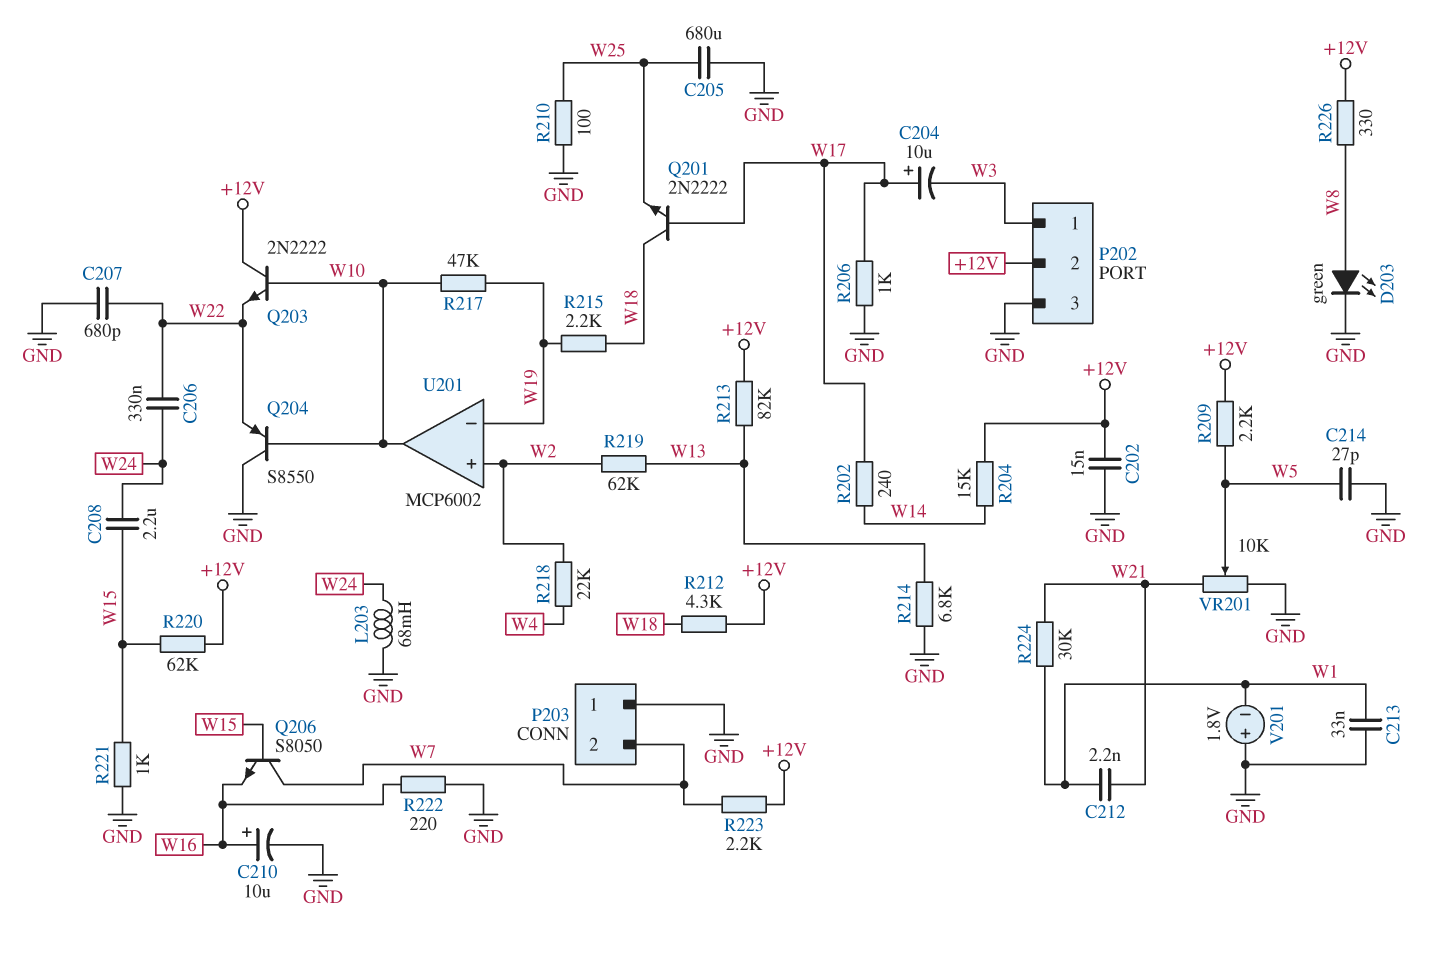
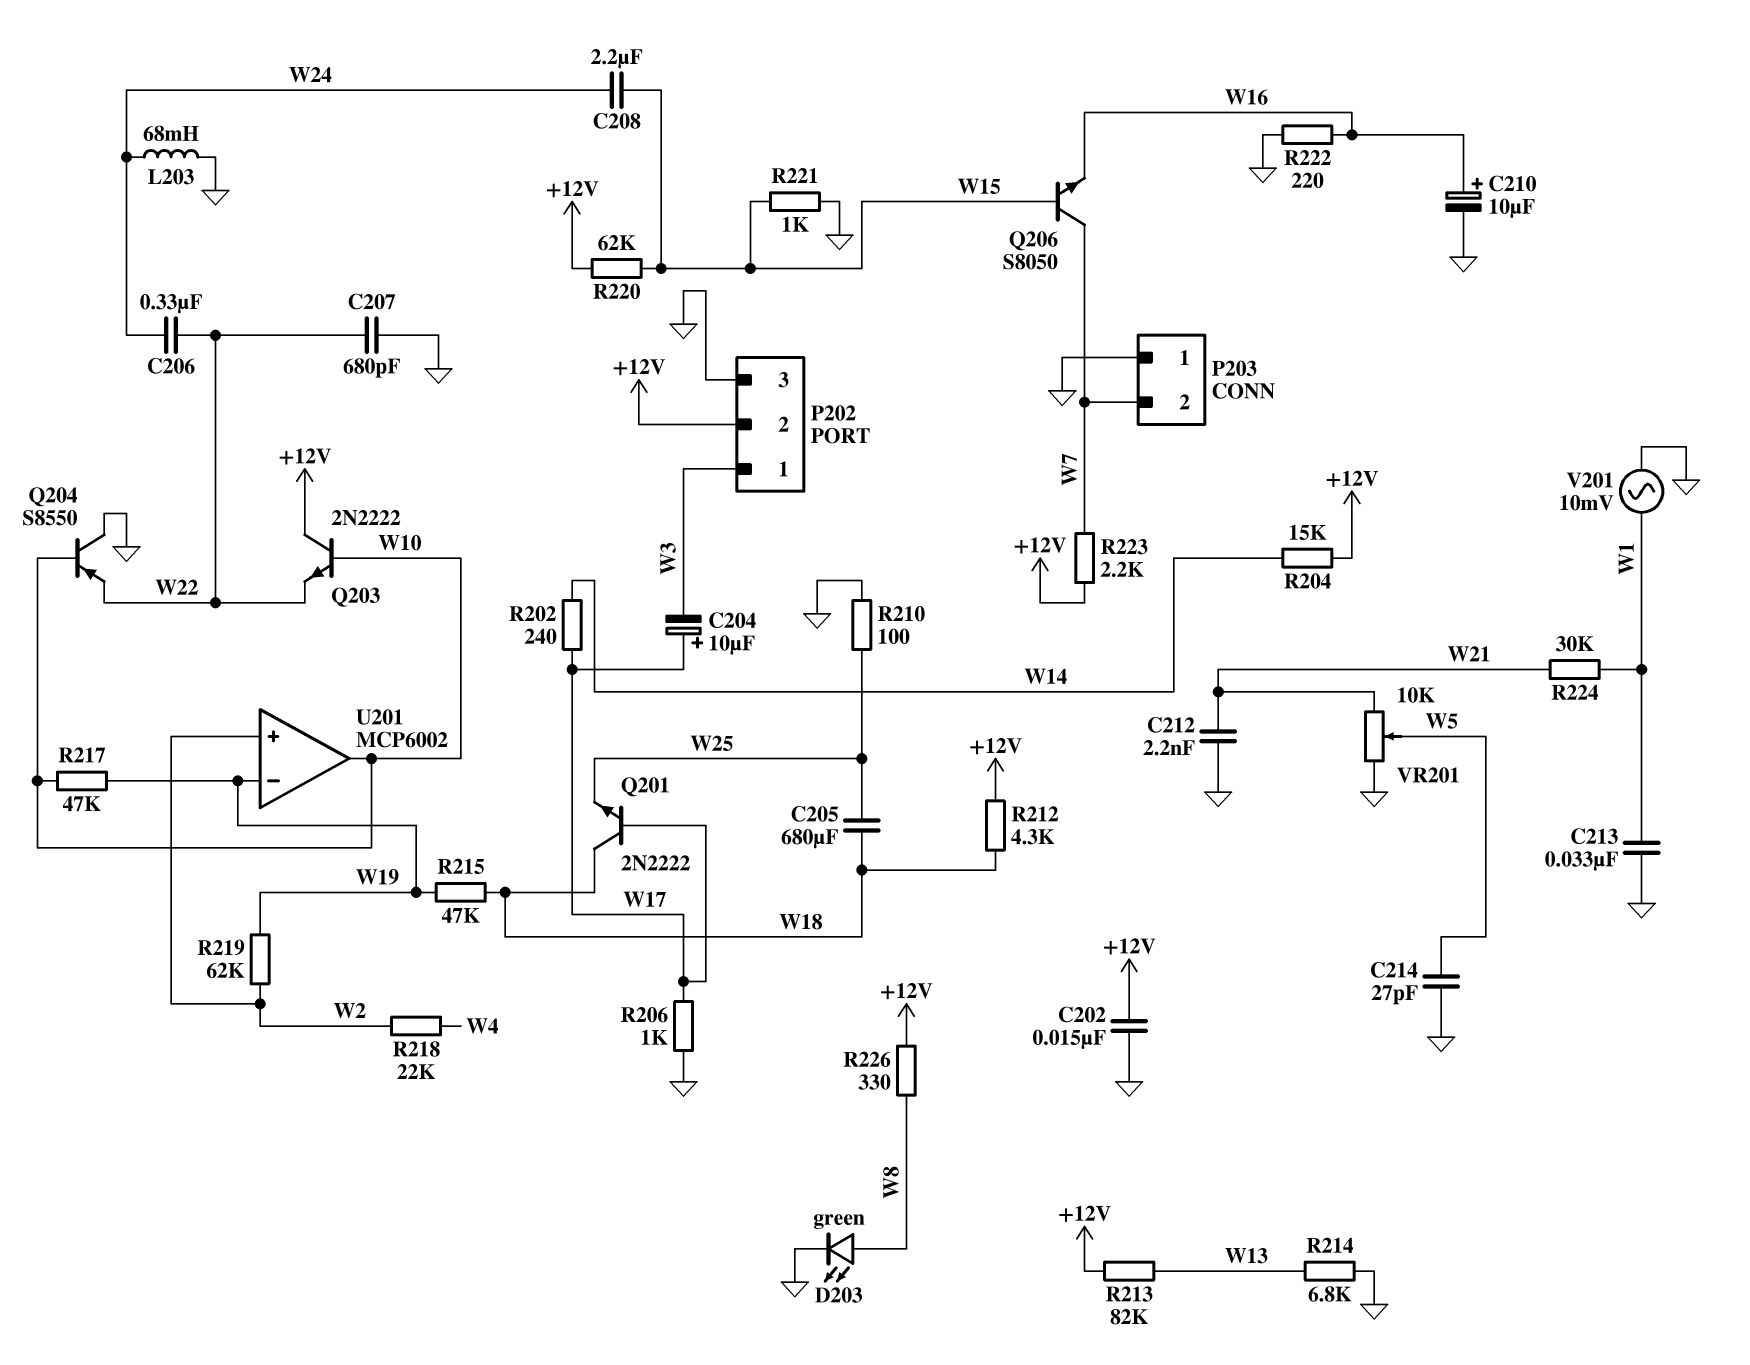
C205: 680uF (GND, W25) -> 680uF (W18, W25)
C212: 2.2nF (W1, W21) -> 2.2nF (GND, W21)
R209: 2.2k (+12V, W5) -> none
R215: 2.2k (W18, W19) -> 47k (W18, W19)
R219: 62k (W2, W13) -> 62k (W2, W19)
V201: 1.8V (plus GND, minus W1) -> AC 10mV (GND, W1)

